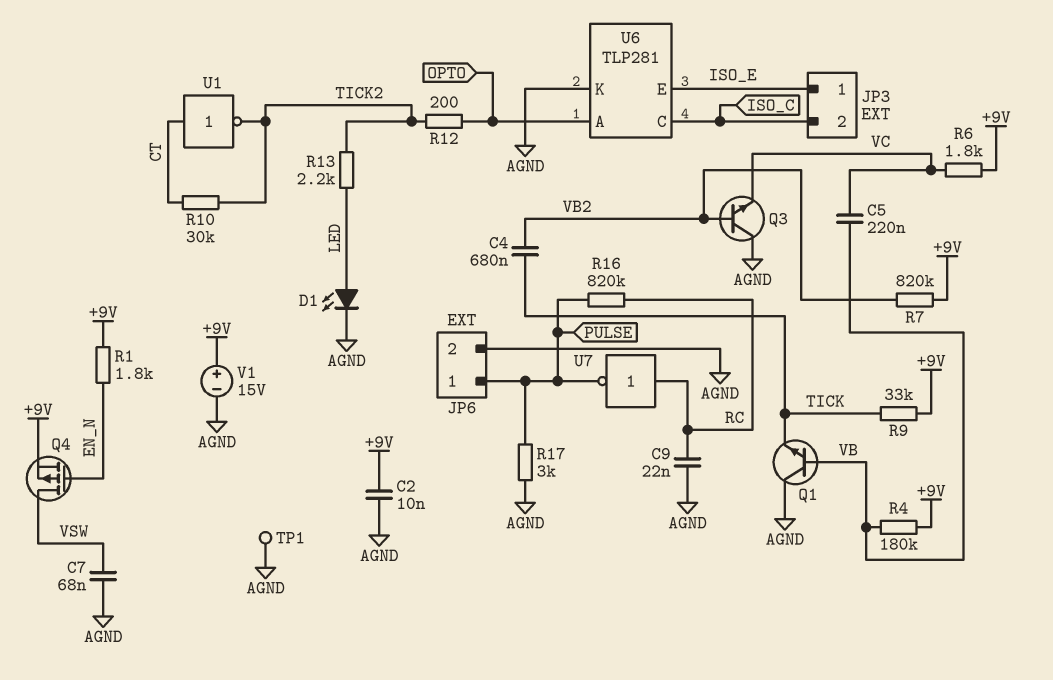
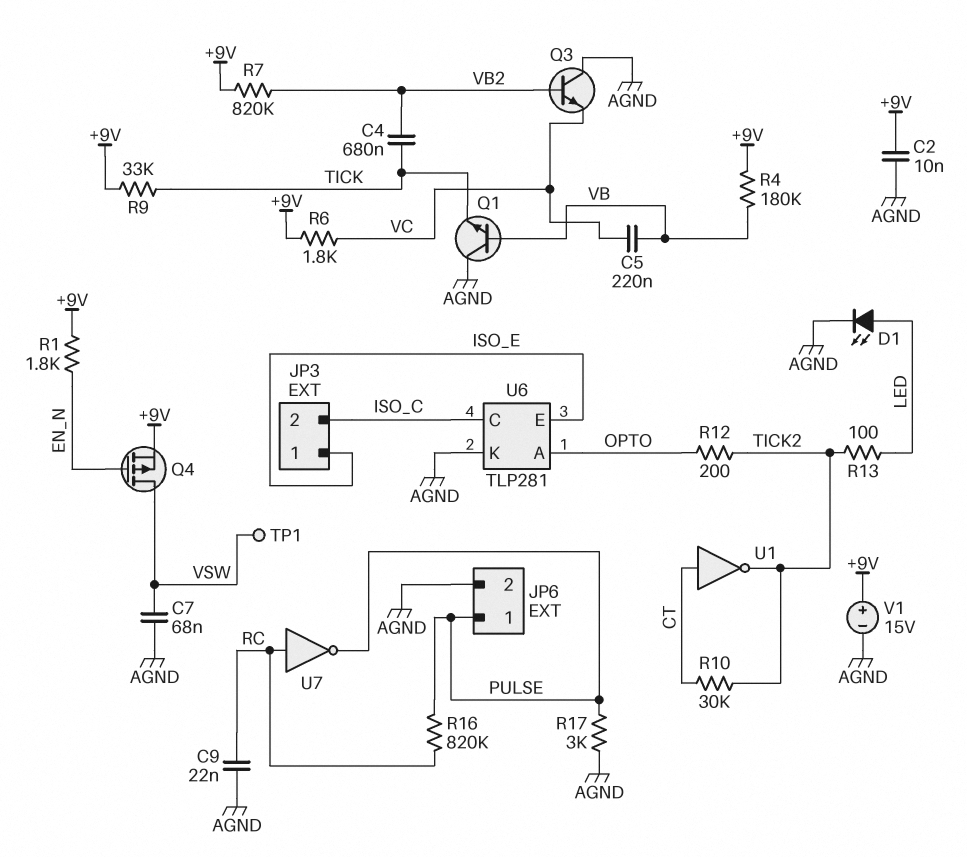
R13: 2.2k (LED, TICK2) -> 100 (LED, TICK2)
TP1: test point (AGND) -> test point (VSW)

